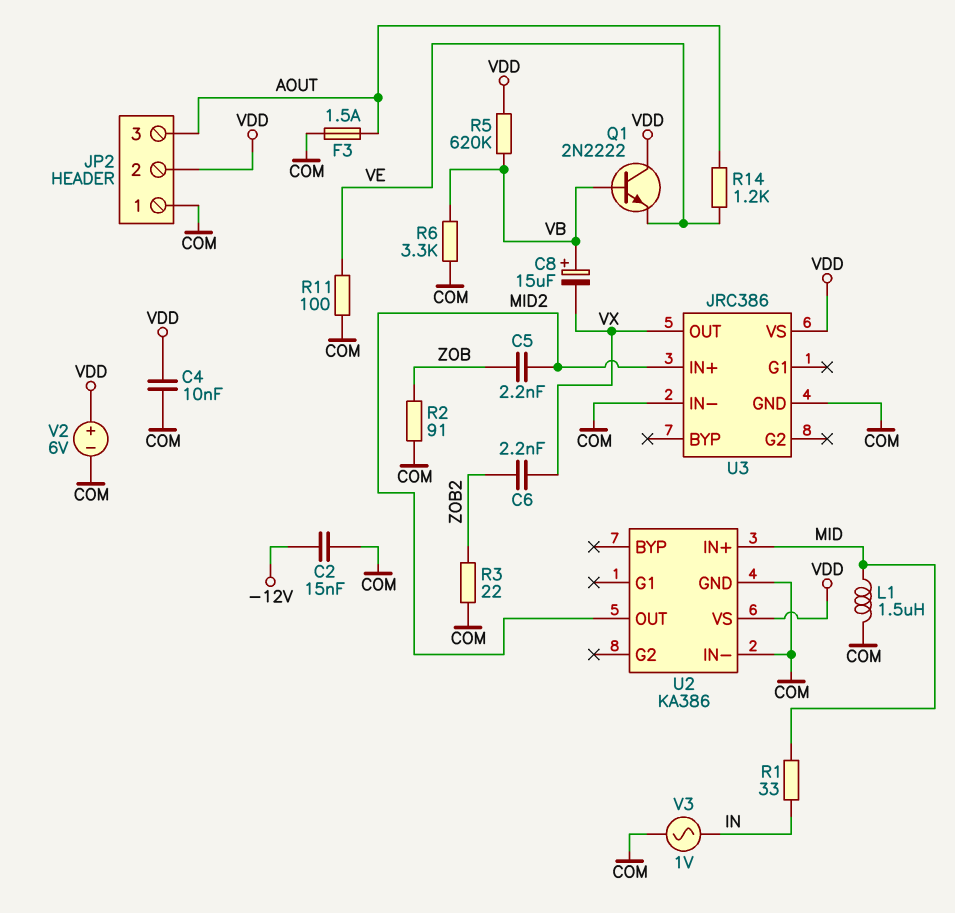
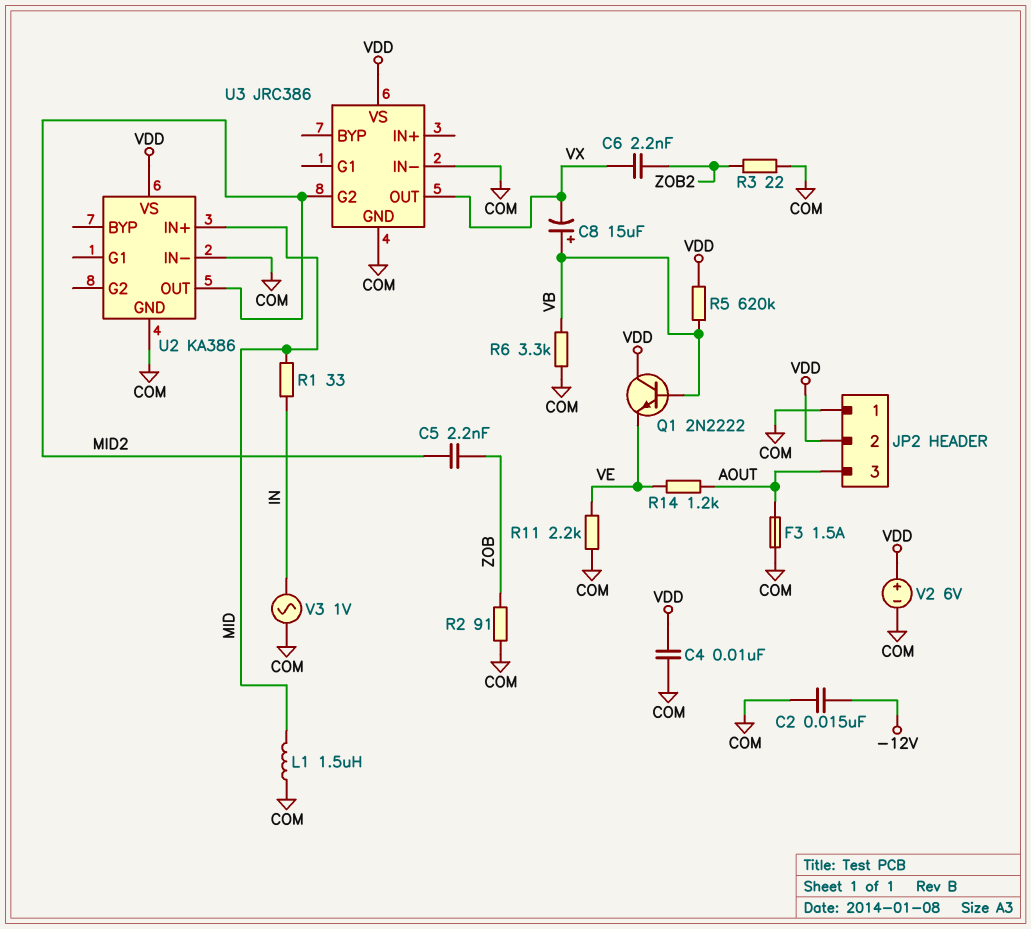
R11: 100 (COM, VE) -> 2.2k (COM, VE)
U3 pin G2: none -> MID2
U3 pin IN+: MID2 -> none

